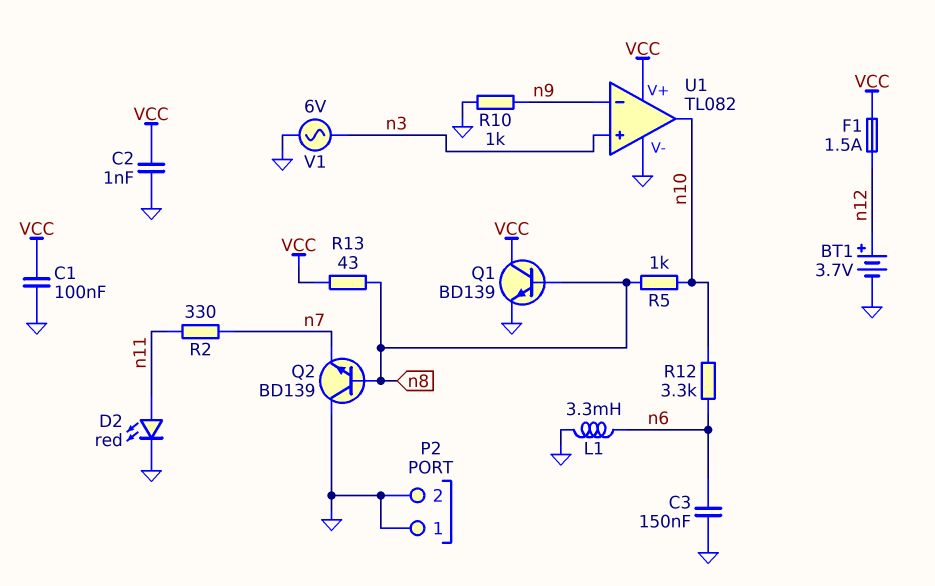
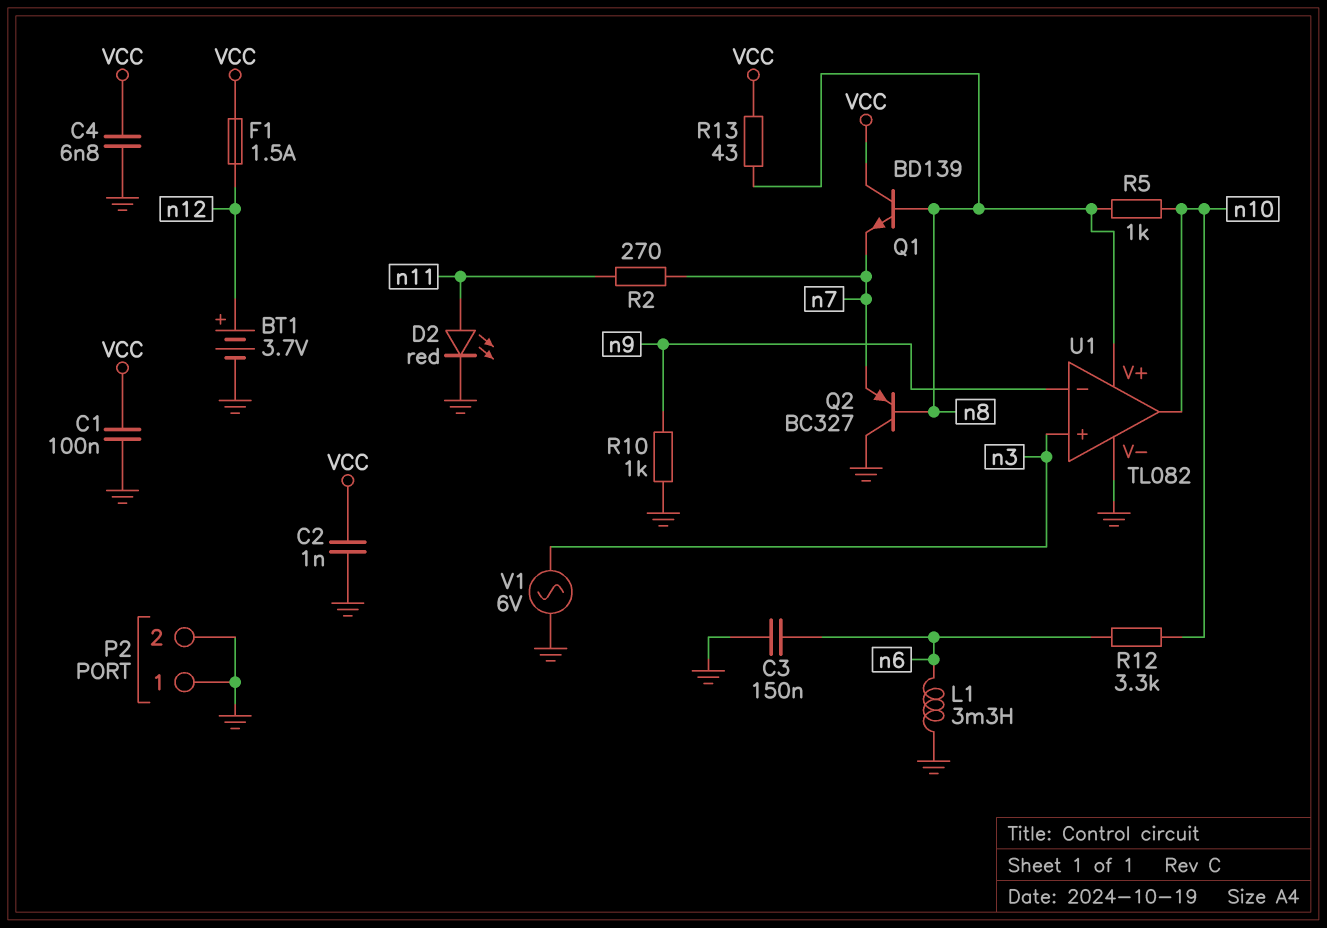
C4: none -> 6.8nF (GND, VCC)
Q1: NPN BD139 (B n8, C VCC, E GND) -> NPN BD139 (B n8, C VCC, E n7)
Q2: NPN BD139 (B n8, C GND, E n7) -> PNP BC327 (B n8, C GND, E n7)
R2: 330 (n7, n11) -> 270 (n7, n11)
U1 pin V+: VCC -> n8

